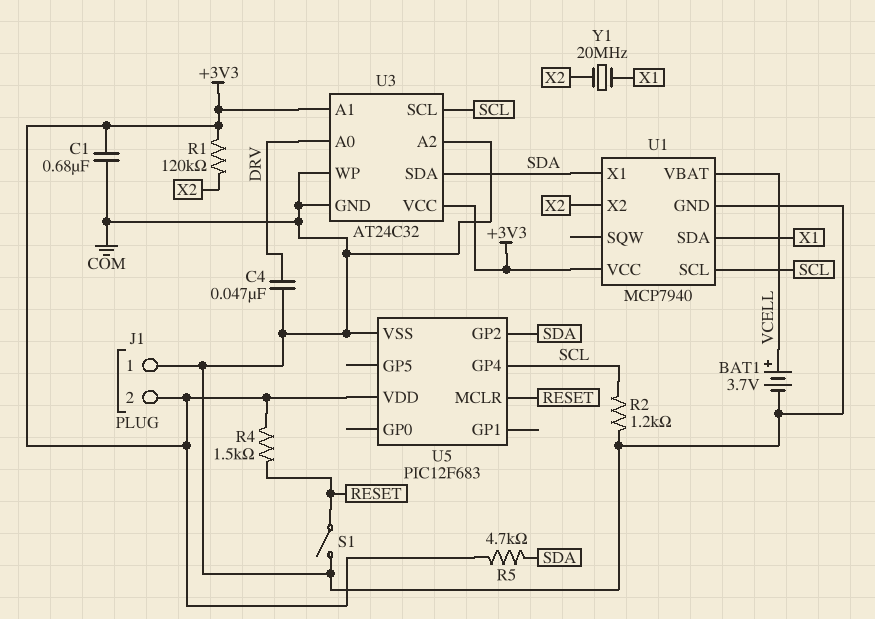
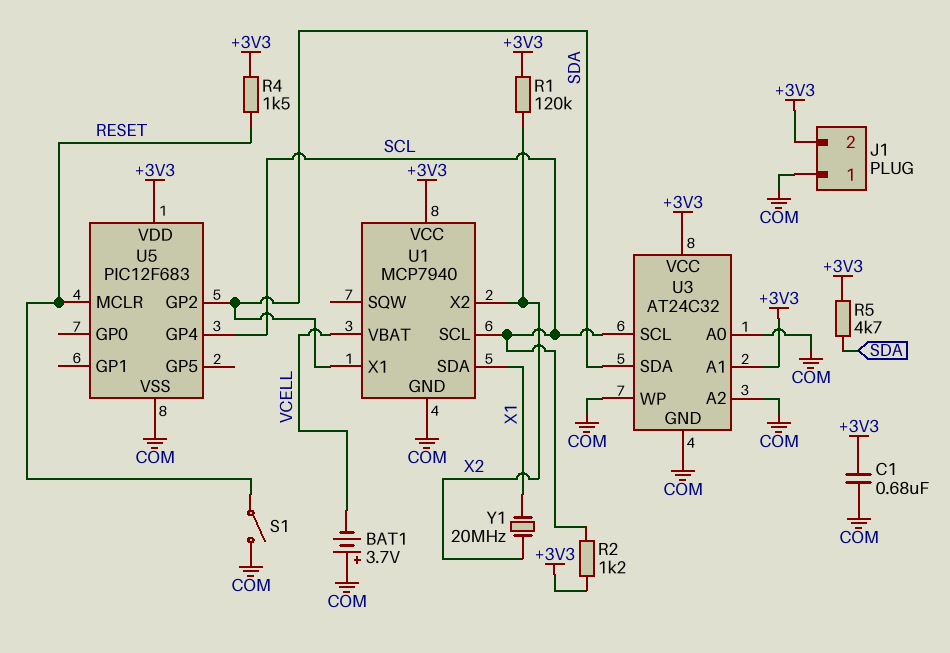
BAT1: 3.7V (plus VCELL, minus COM) -> 3.7V (plus COM, minus VCELL)
C4: 47nF (COM, DRV) -> none
R2: 1.2k (COM, SCL) -> 1.2k (+3V3, SCL)
U3 pin A0: DRV -> COM

